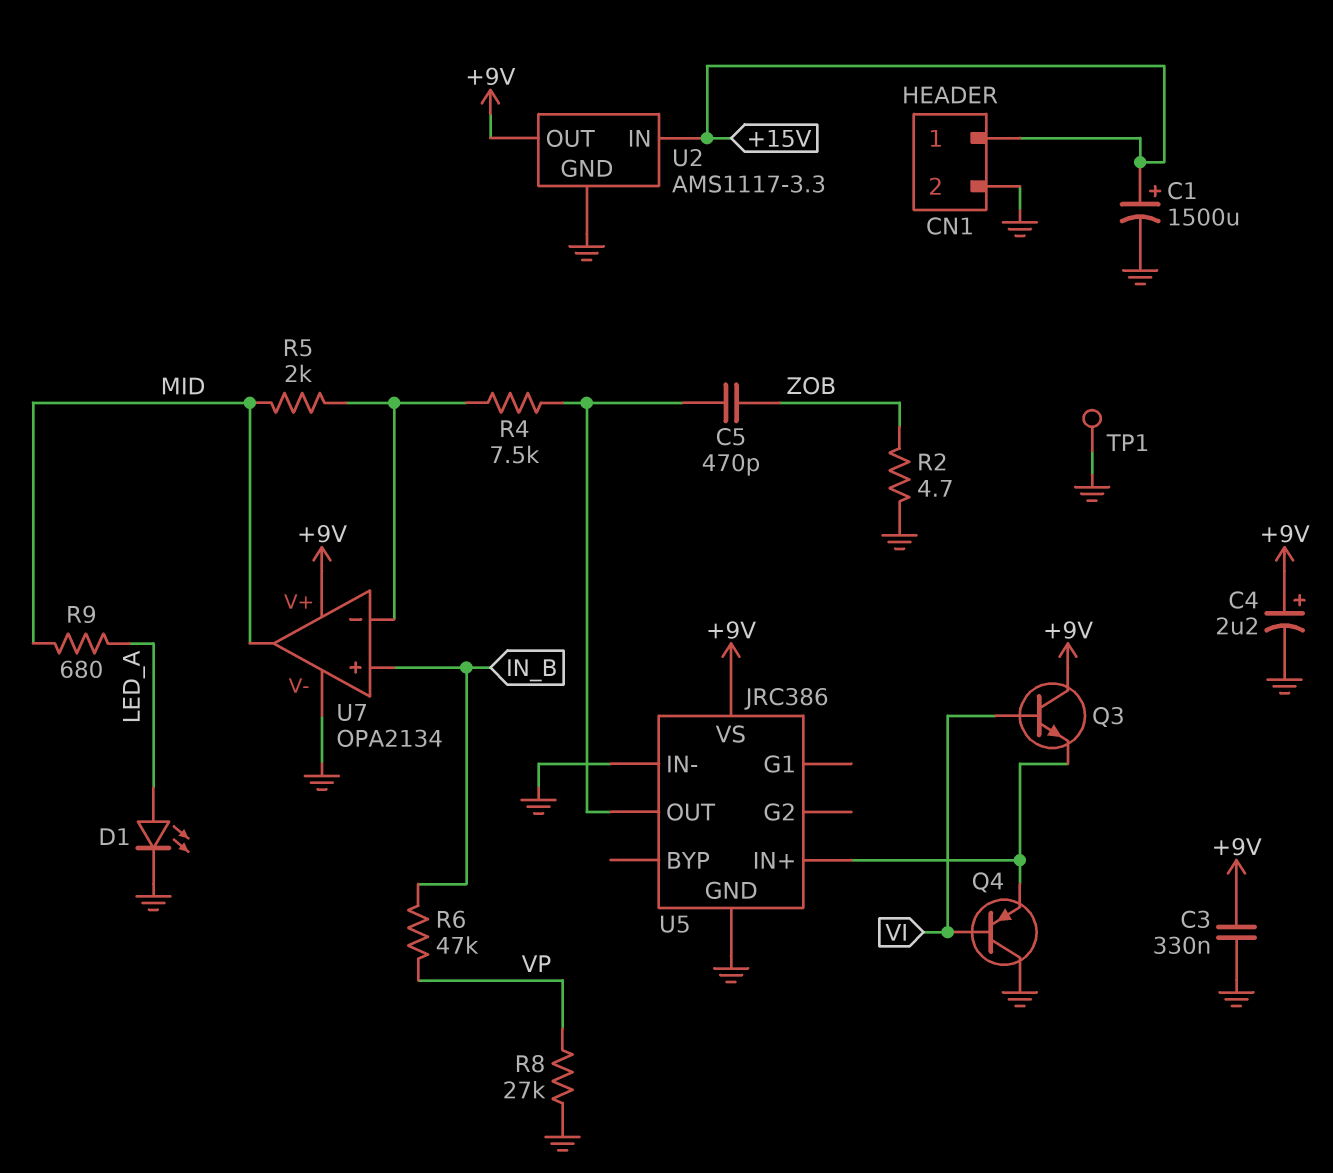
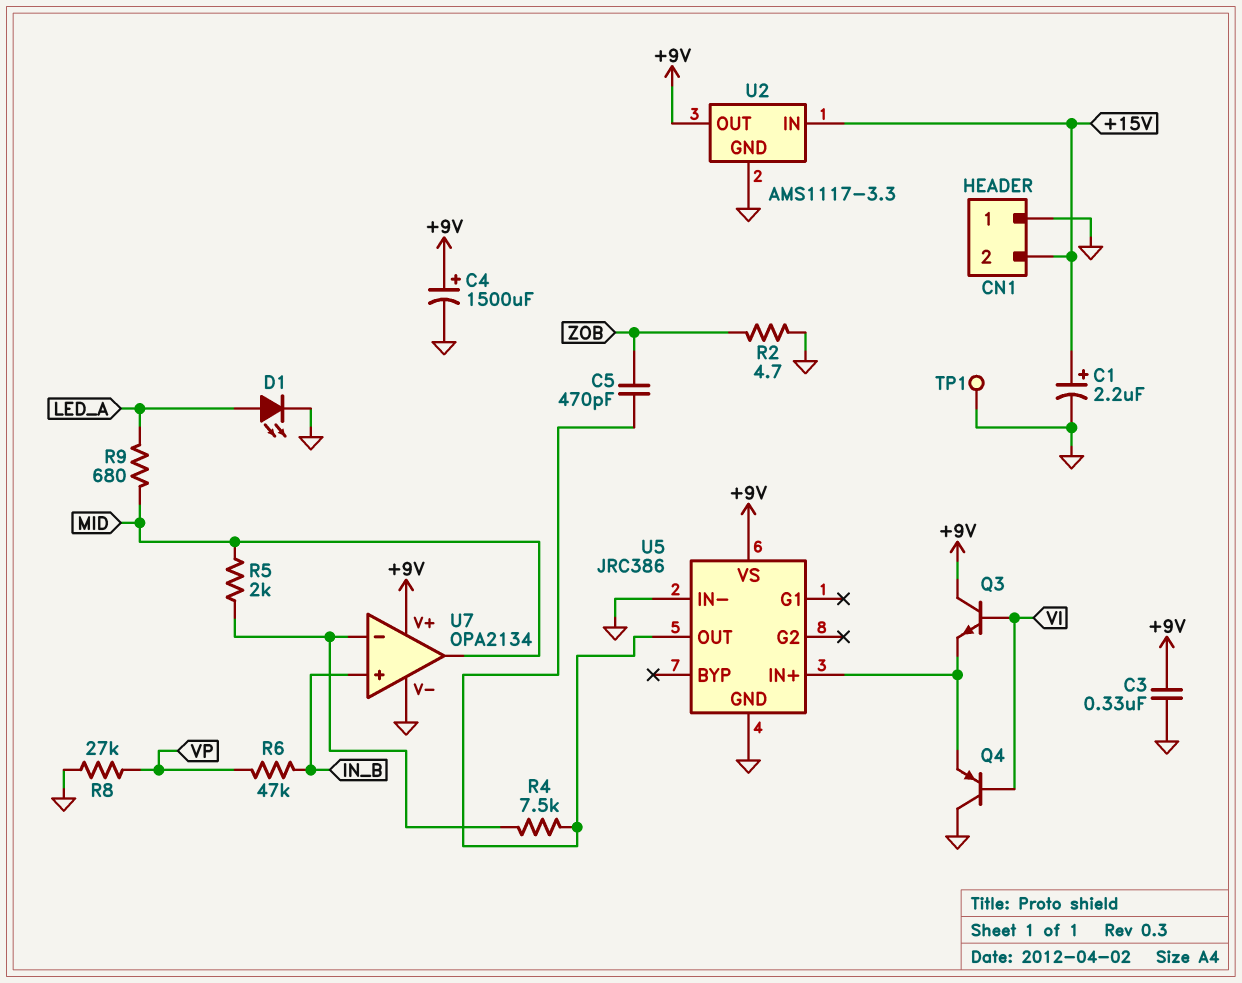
C1: 1500uF (plus +15V, minus GND) -> 2.2uF (plus +15V, minus GND)
C4: 2.2uF (plus +9V, minus GND) -> 1500uF (plus +9V, minus GND)
CN1 pin 1: +15V -> GND
CN1 pin 2: GND -> +15V

